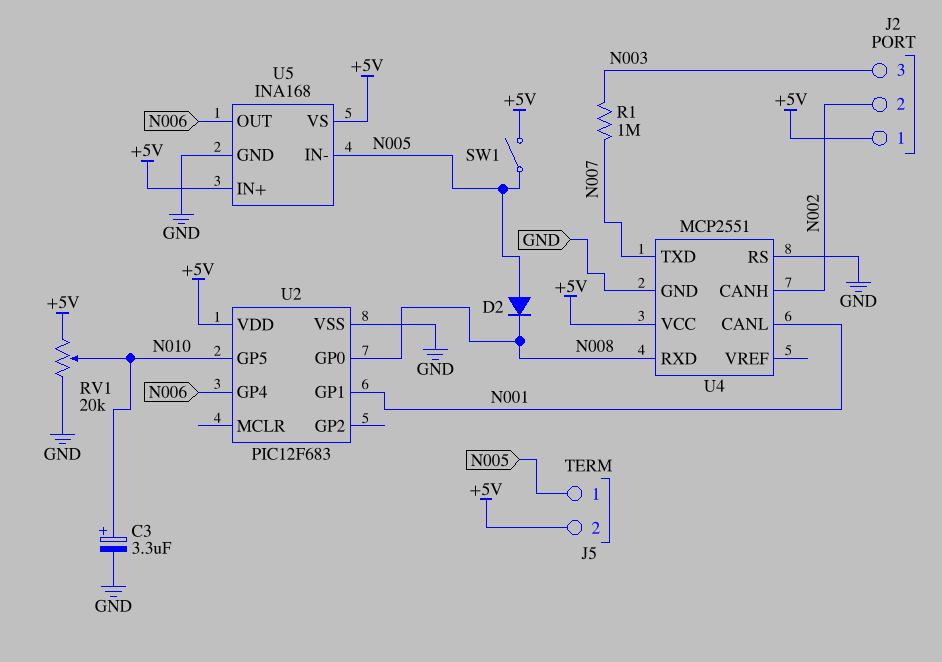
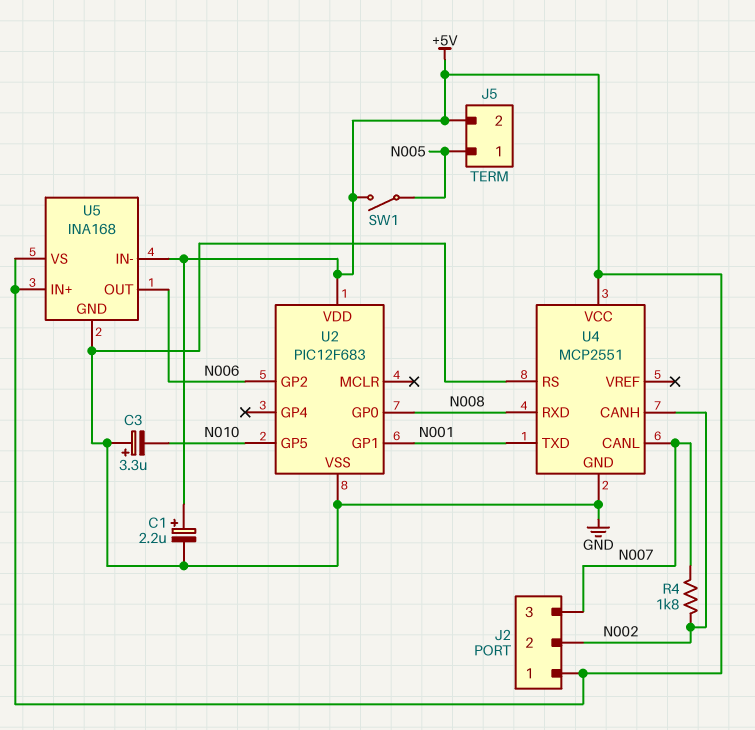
C1: none -> 2.2uF (plus +5V, minus GND)
C3: 3.3uF (plus N010, minus GND) -> 3.3uF (plus GND, minus N010)
D2: diode (A N005, K N008) -> none
J2 pin 3: N003 -> N007
R1: 1M (N003, N007) -> none
R4: none -> 1.8k (N002, N007)
RV1: 20k (+5V, GND, wiper N010) -> none
U2 pin GP2: none -> N006
U2 pin GP4: N006 -> none
U4 pin CANL: N001 -> N007
U4 pin TXD: N007 -> N001
U5 pin IN-: N005 -> +5V

